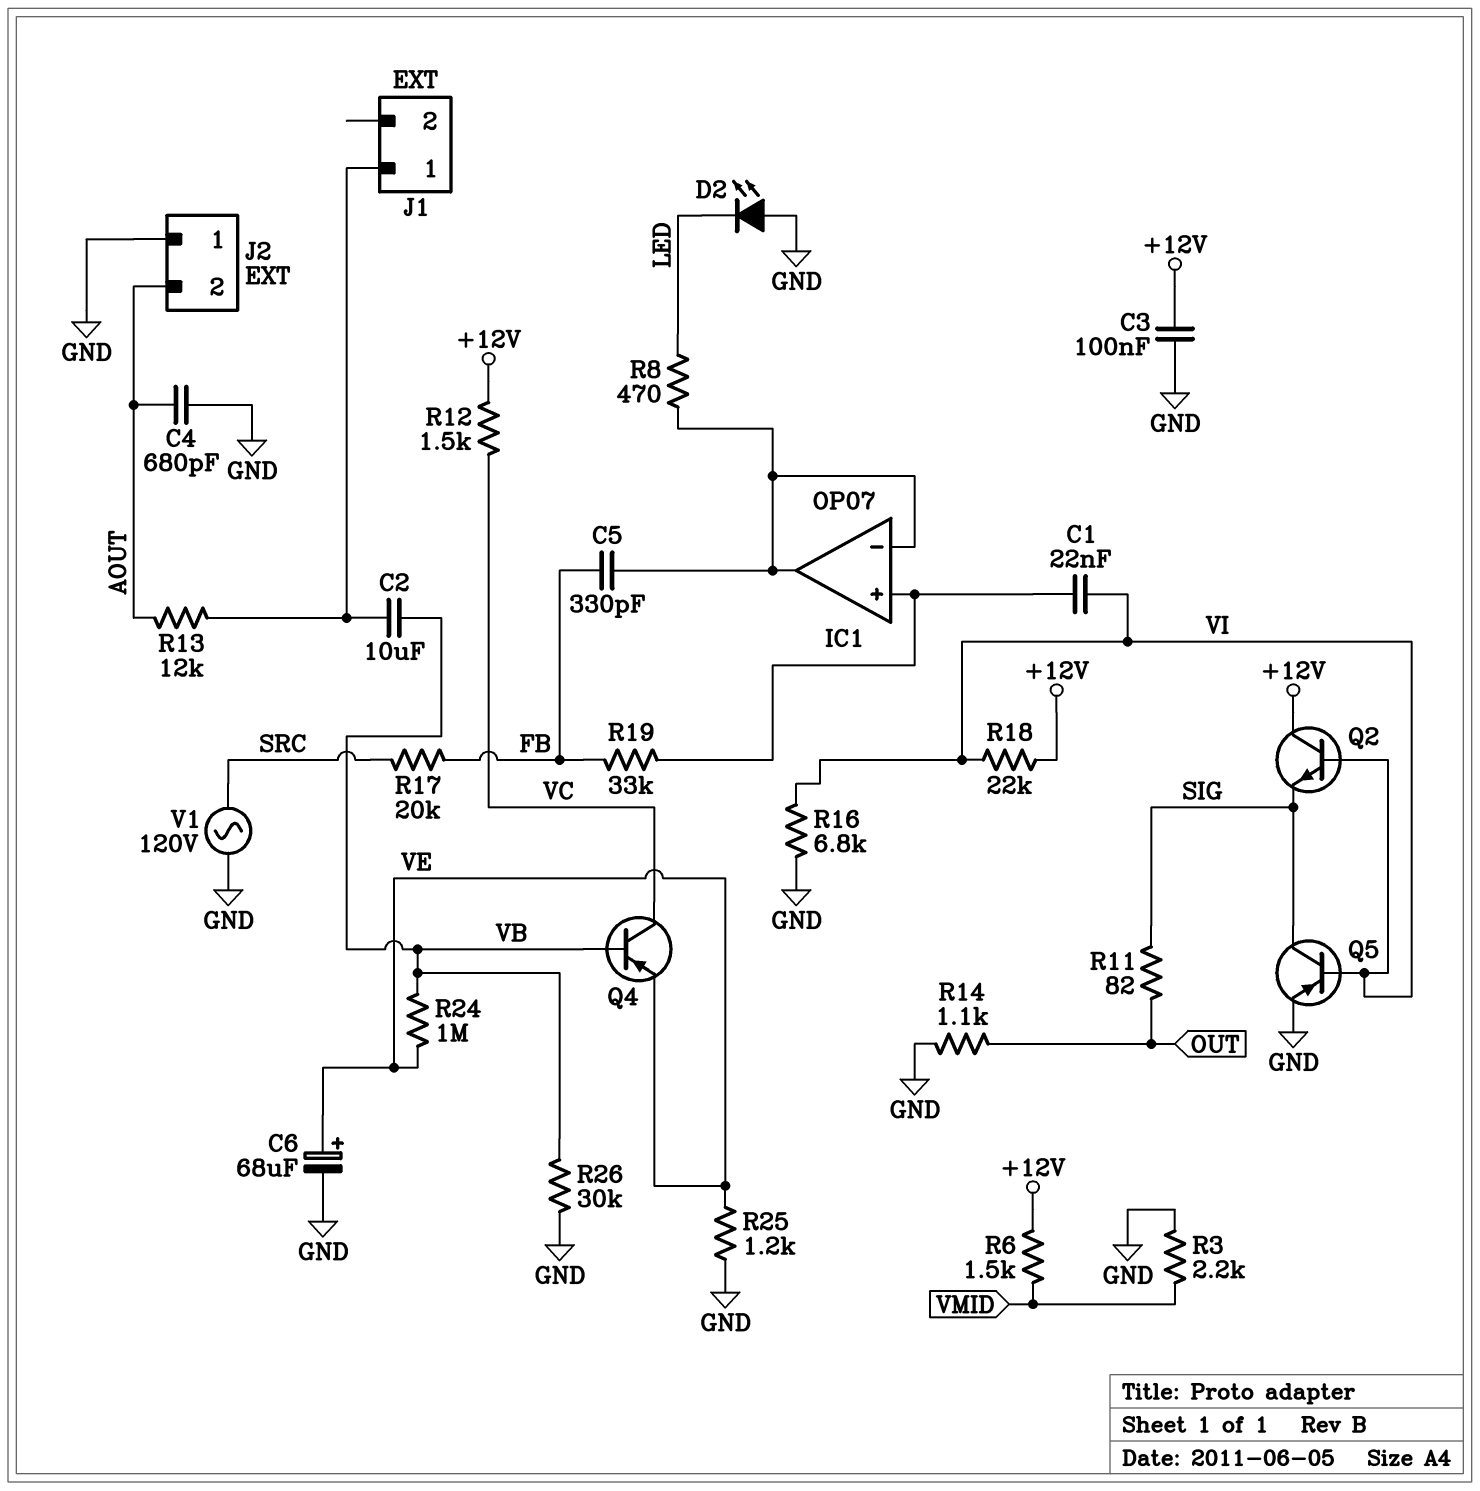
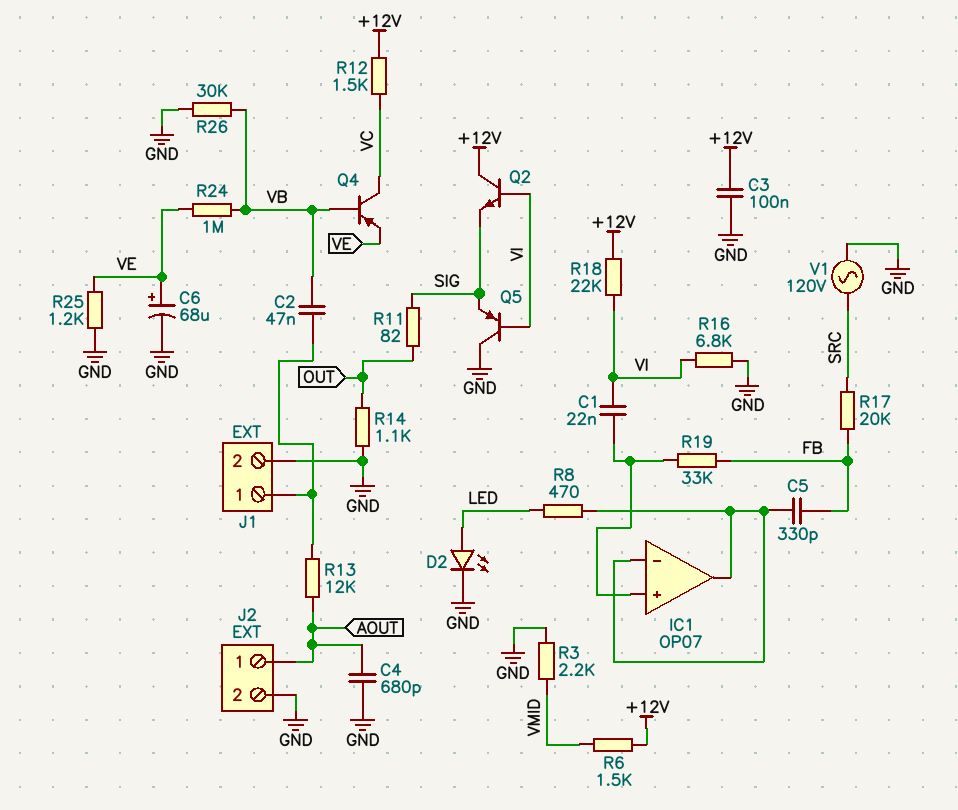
C2: 10uF (J1/1, VB) -> 47nF (J1/1, VB)
D2: LED (A GND, K LED) -> LED (A LED, K GND)
J1 pin 2: none -> GND
J2 pin 1: GND -> AOUT
J2 pin 2: AOUT -> GND
Q5: PNP (B VI, C SIG, E GND) -> PNP (B VI, C GND, E SIG)

